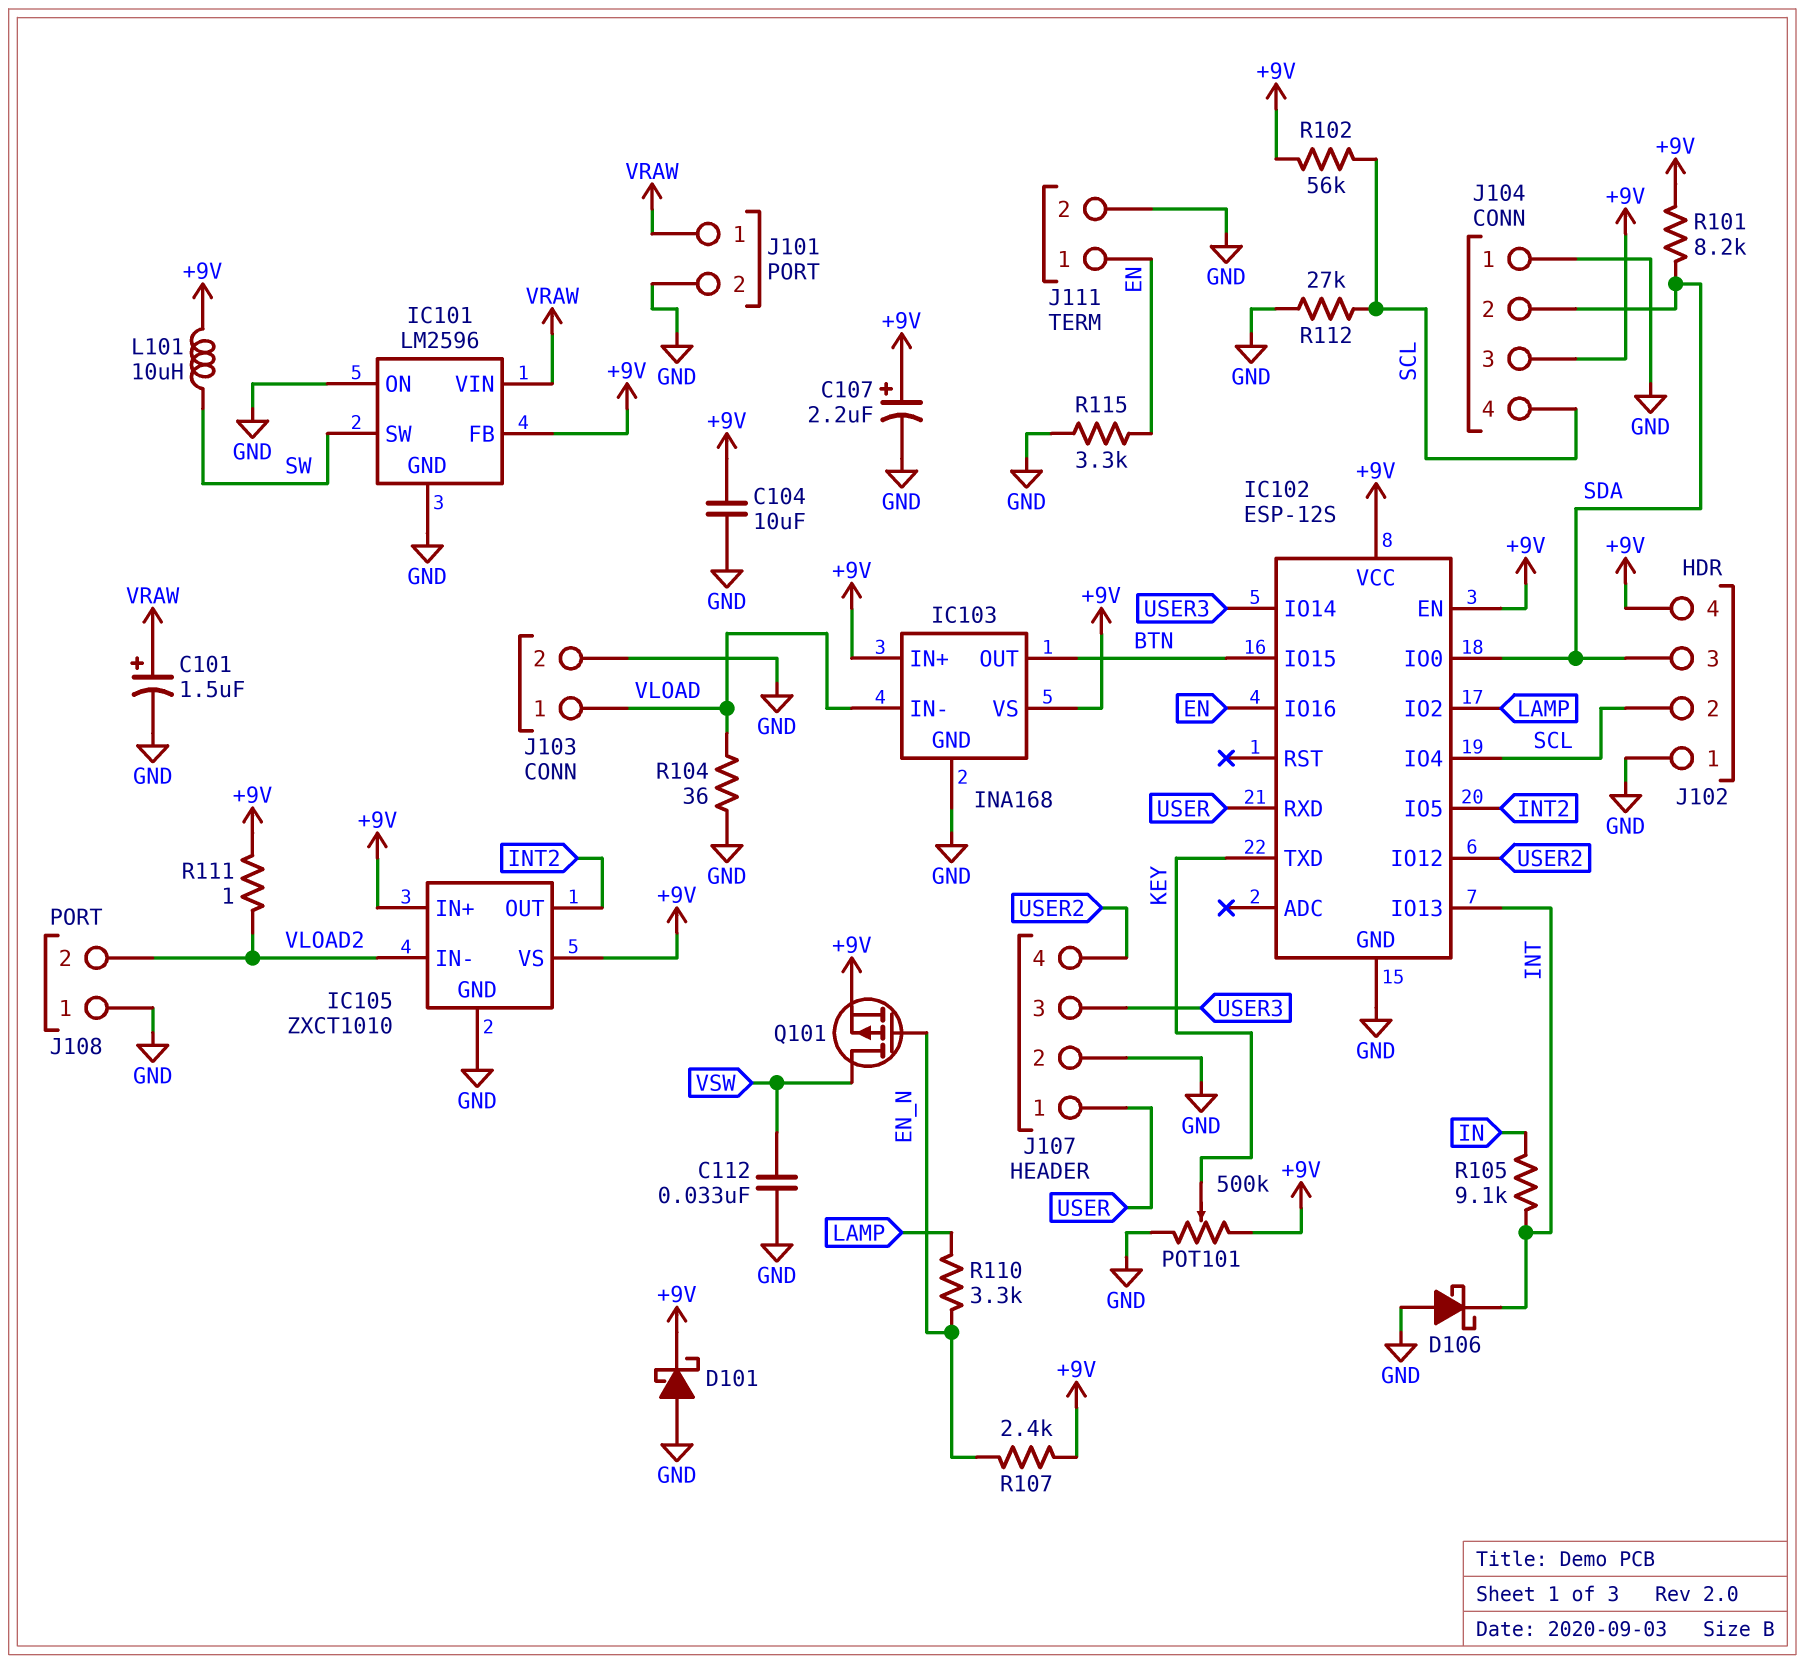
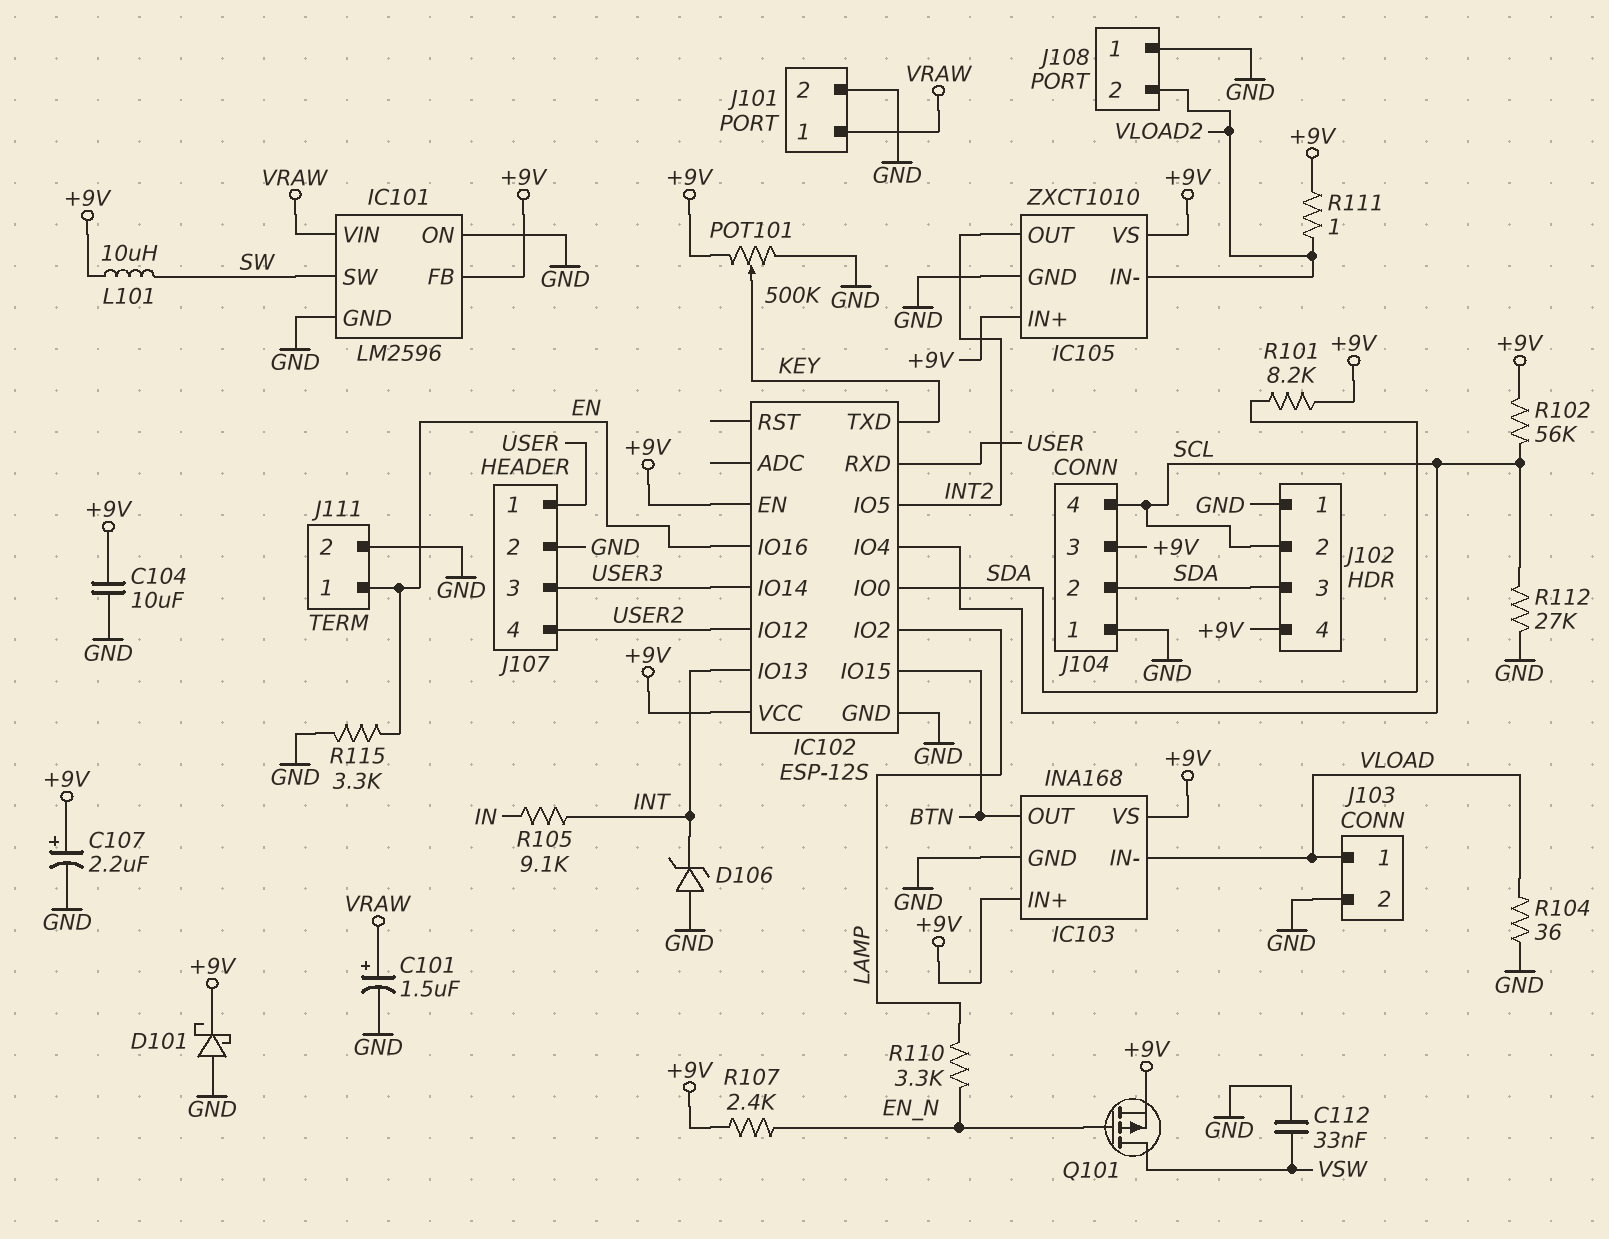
D106: schottky (A GND, K INT) -> zener (A GND, K INT)

